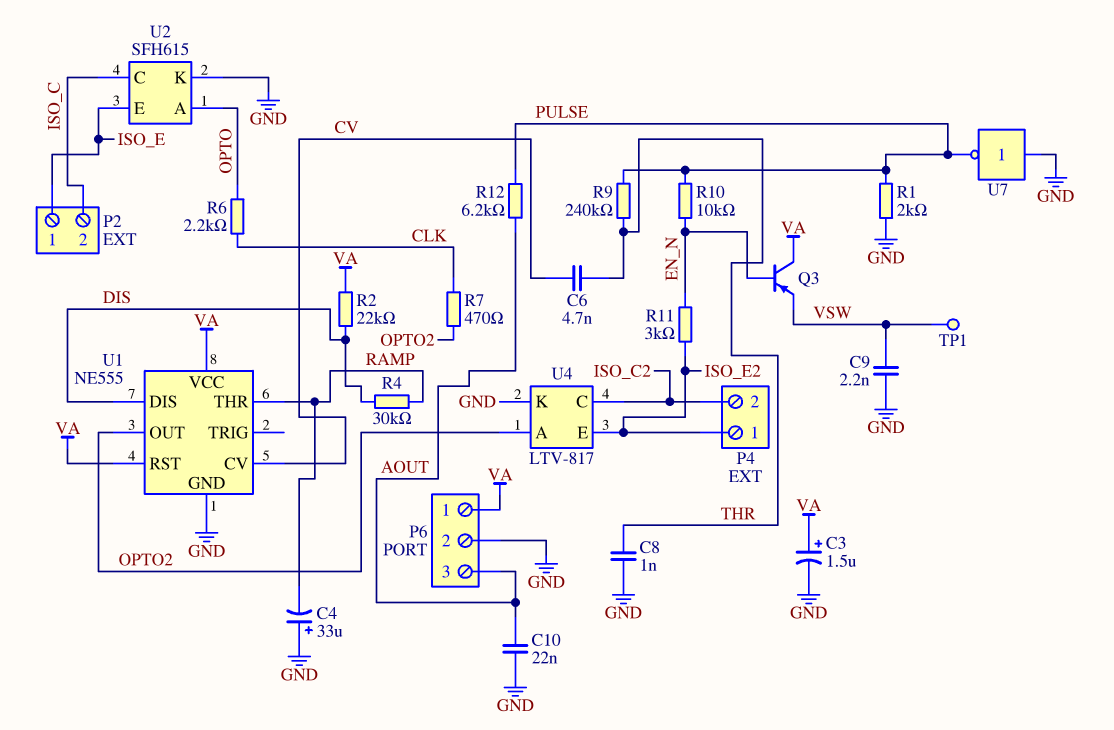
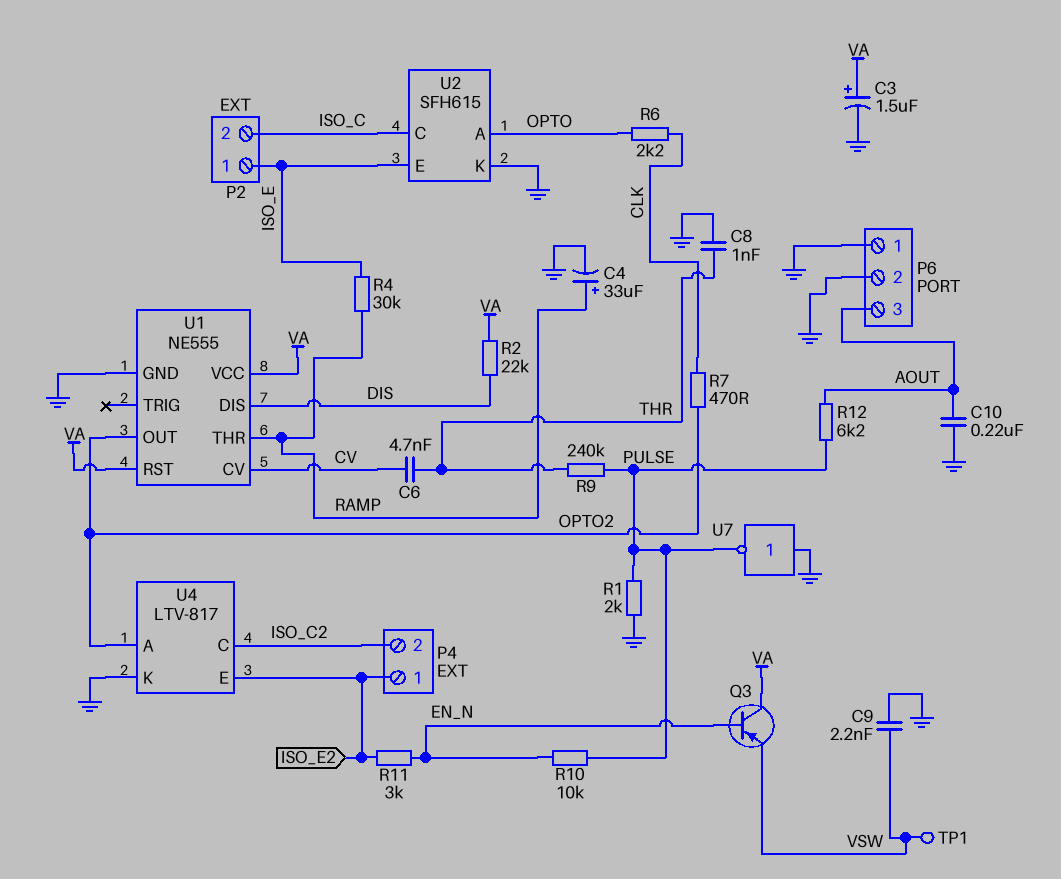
C4: 33uF (plus GND, minus RAMP) -> 33uF (plus RAMP, minus GND)
C10: 22nF (AOUT, GND) -> 220nF (AOUT, GND)
P6 pin 1: VA -> GND
R4: 30k (DIS, RAMP) -> 30k (ISO_E, RAMP)

